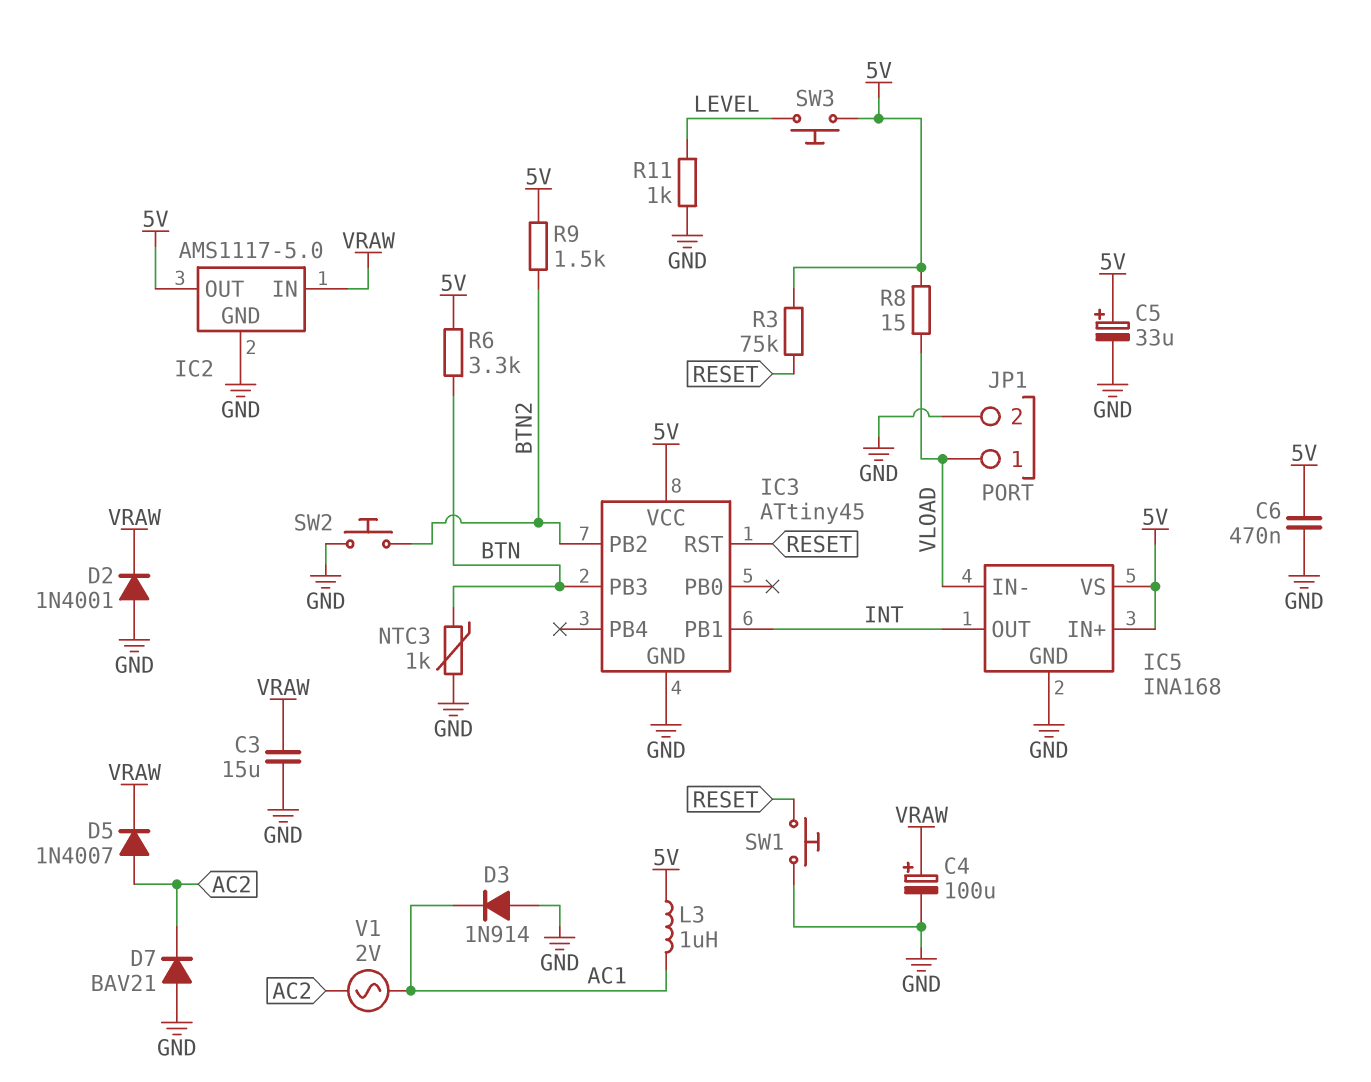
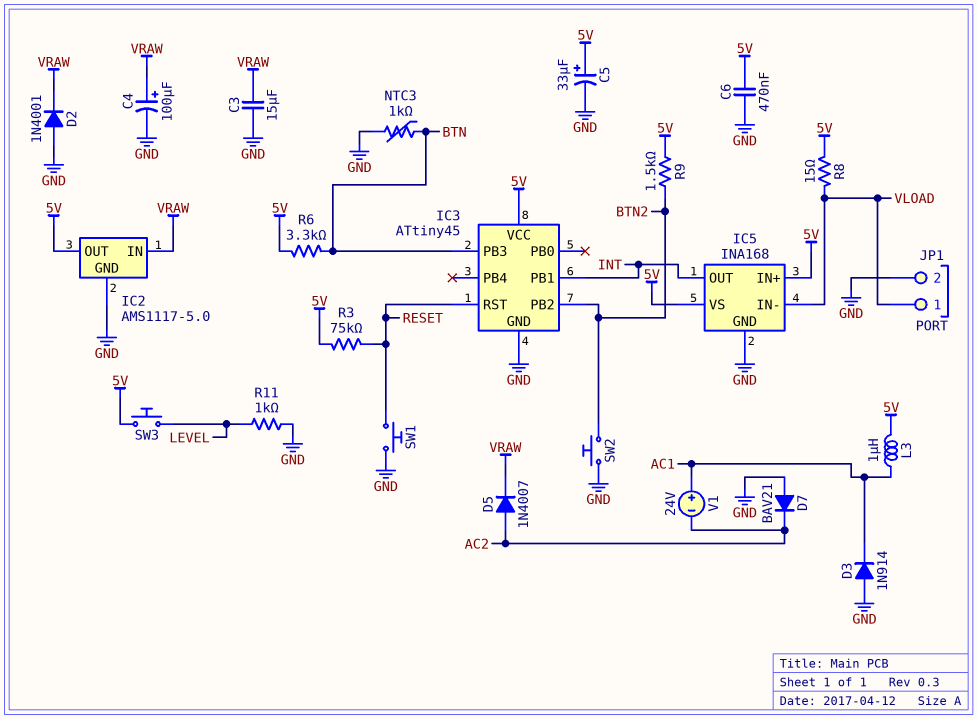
V1: AC 2V (AC1, AC2) -> 24V (plus AC1, minus AC2)

